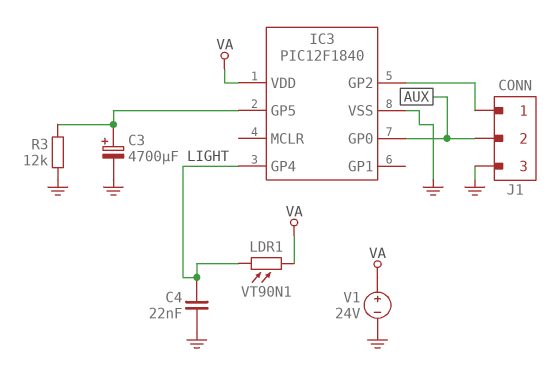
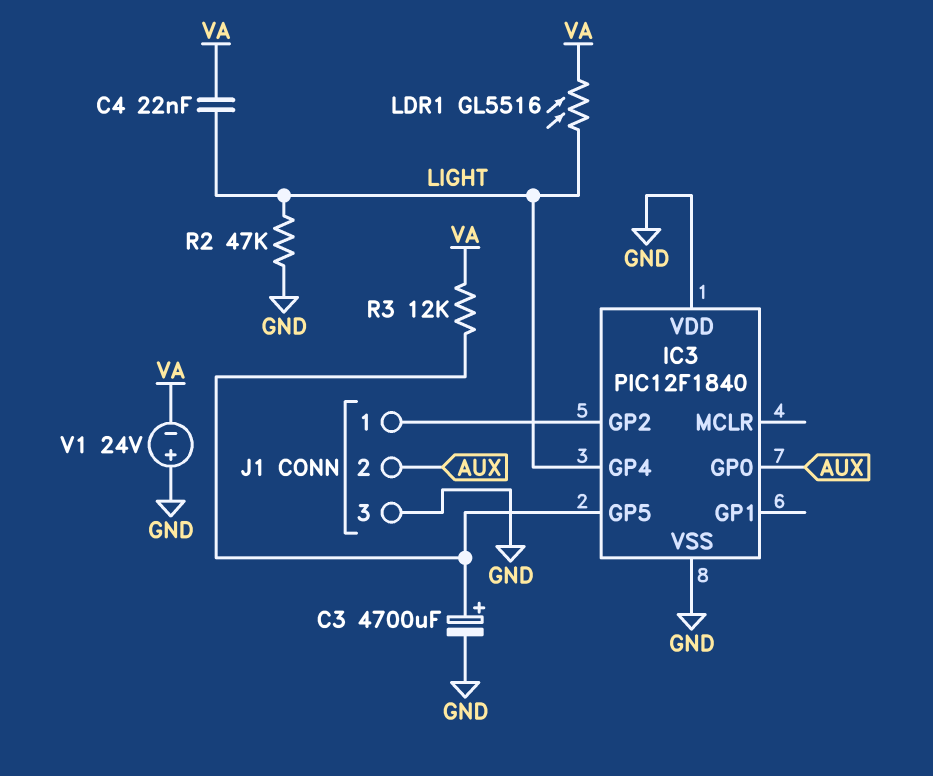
C4: 22nF (GND, LIGHT) -> 22nF (LIGHT, VA)
IC3 pin VDD: VA -> GND
LDR1: VT90N1 (LIGHT, VA) -> GL5516 (LIGHT, VA)
R2: none -> 47k (GND, LIGHT)
R3: 12k (GND, IC3/GP5) -> 12k (IC3/GP5, VA)
V1: 24V (plus VA, minus GND) -> 24V (plus GND, minus VA)

